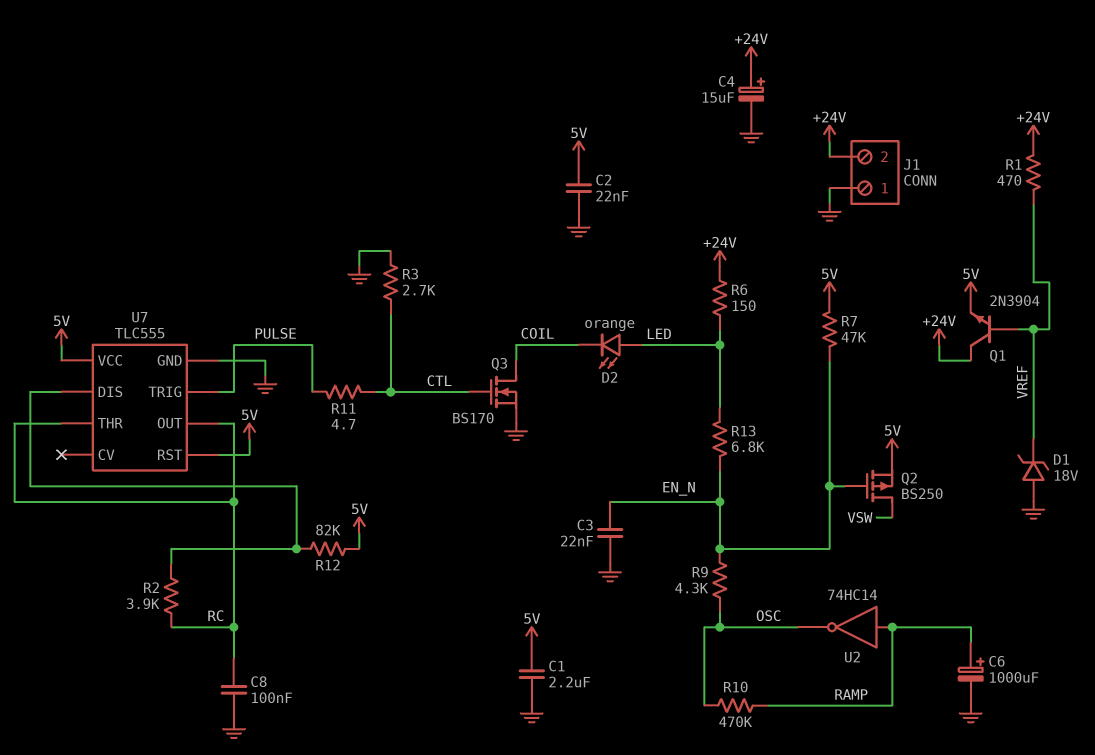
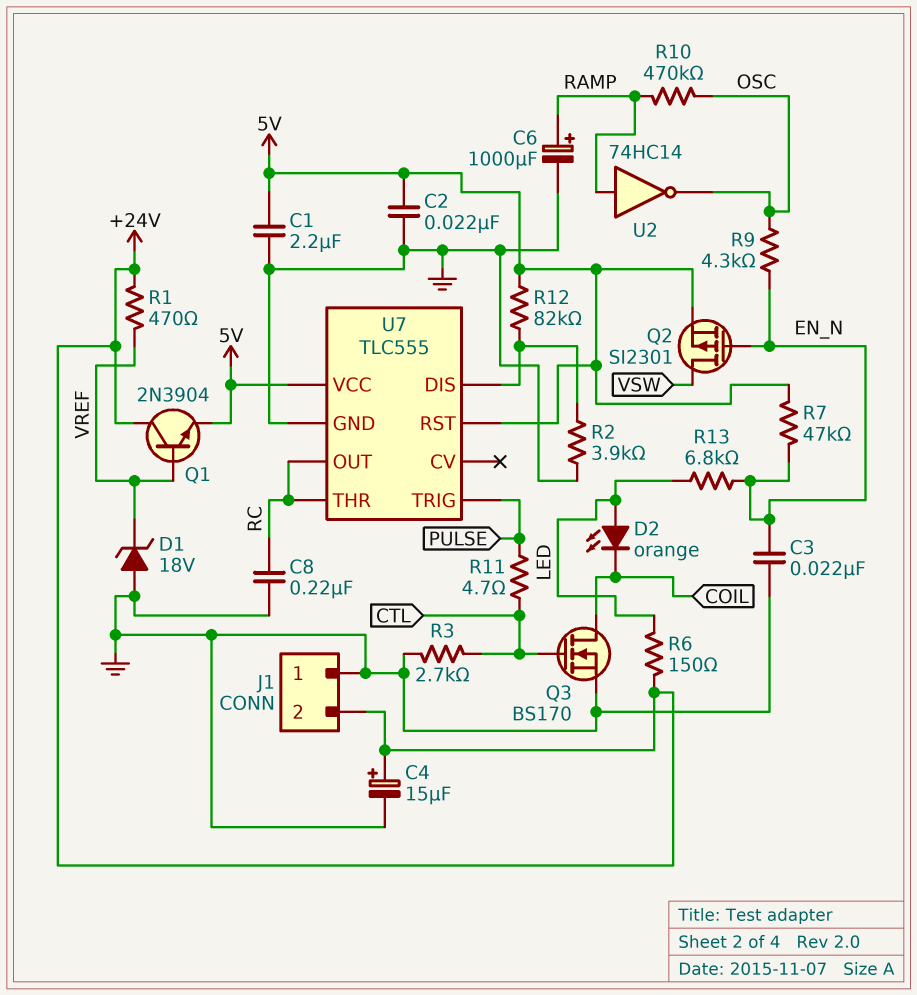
C8: 100nF (GND, RC) -> 220nF (GND, RC)
Q2: PMOS BS250 (G EN_N, D VSW, S 5V) -> PMOS SI2301 (G EN_N, D VSW, S 5V)
R2: 3.9k (RC, U7/DIS) -> 3.9k (GND, U7/DIS)

